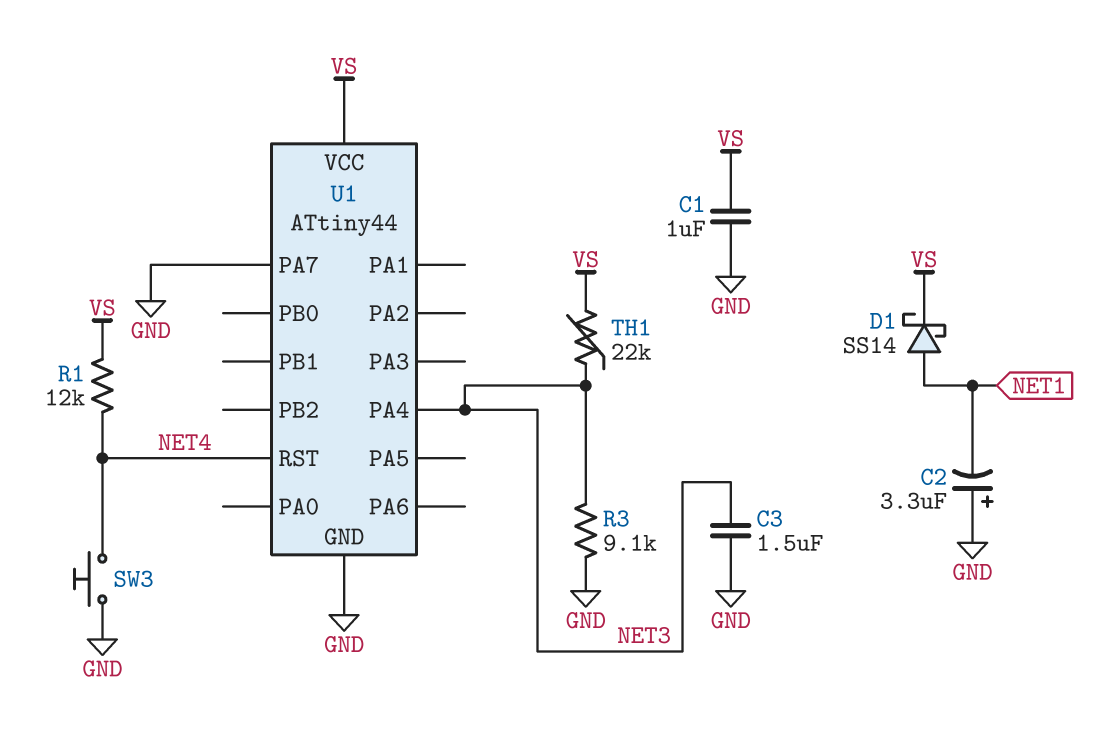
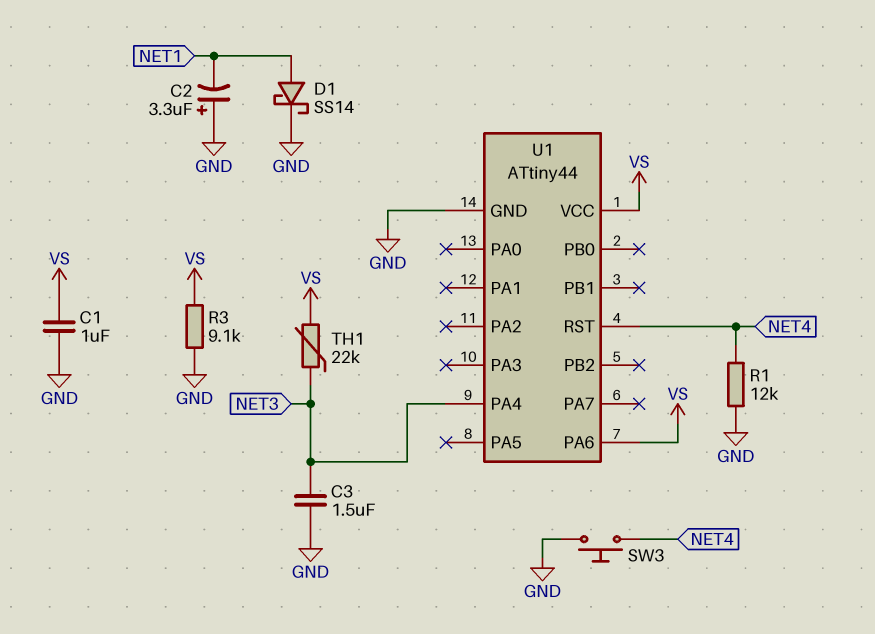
D1: schottky SS14 (A NET1, K VS) -> schottky SS14 (A NET1, K GND)
R1: 12k (NET4, VS) -> 12k (GND, NET4)
R3: 9.1k (GND, NET3) -> 9.1k (GND, VS)
U1 pin PA6: none -> VS
U1 pin PA7: GND -> none

